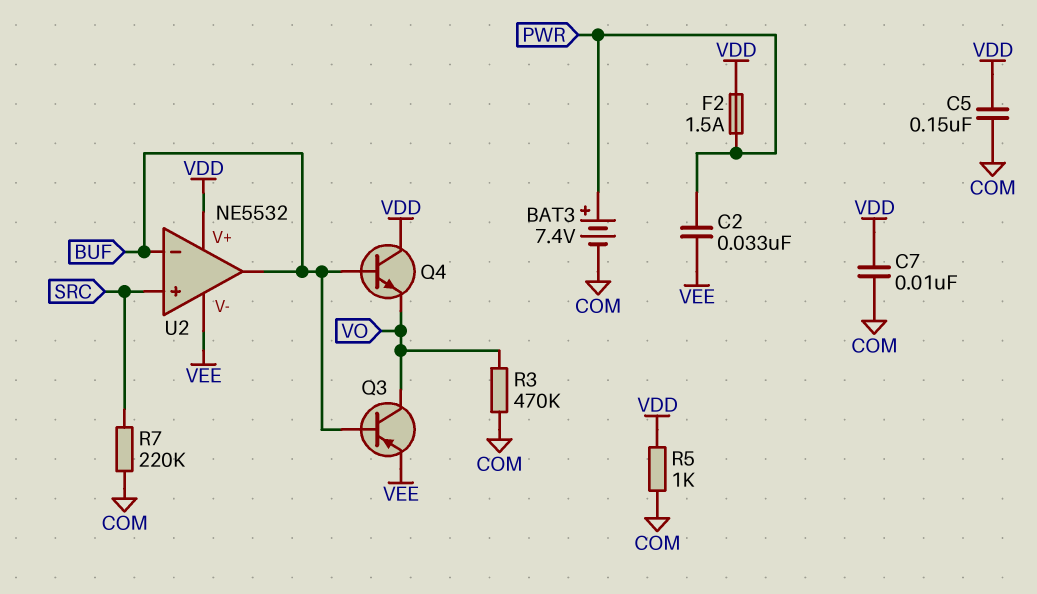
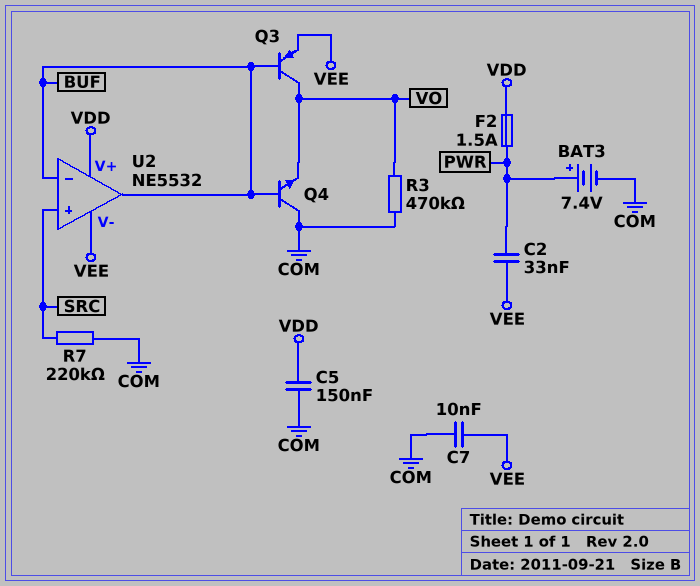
C7: 10nF (COM, VDD) -> 10nF (COM, VEE)
Q4: NPN (B BUF, C VDD, E VO) -> NPN (B BUF, C COM, E VO)
R5: 1k (COM, VDD) -> none

